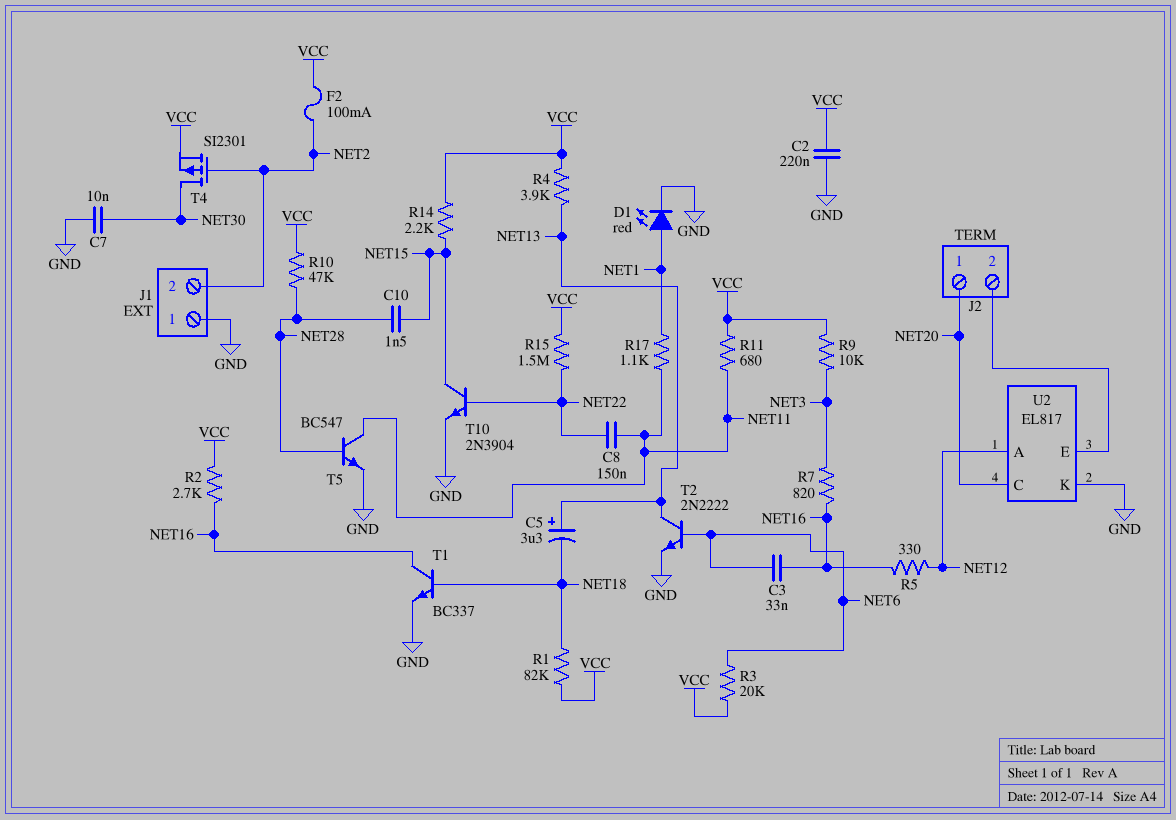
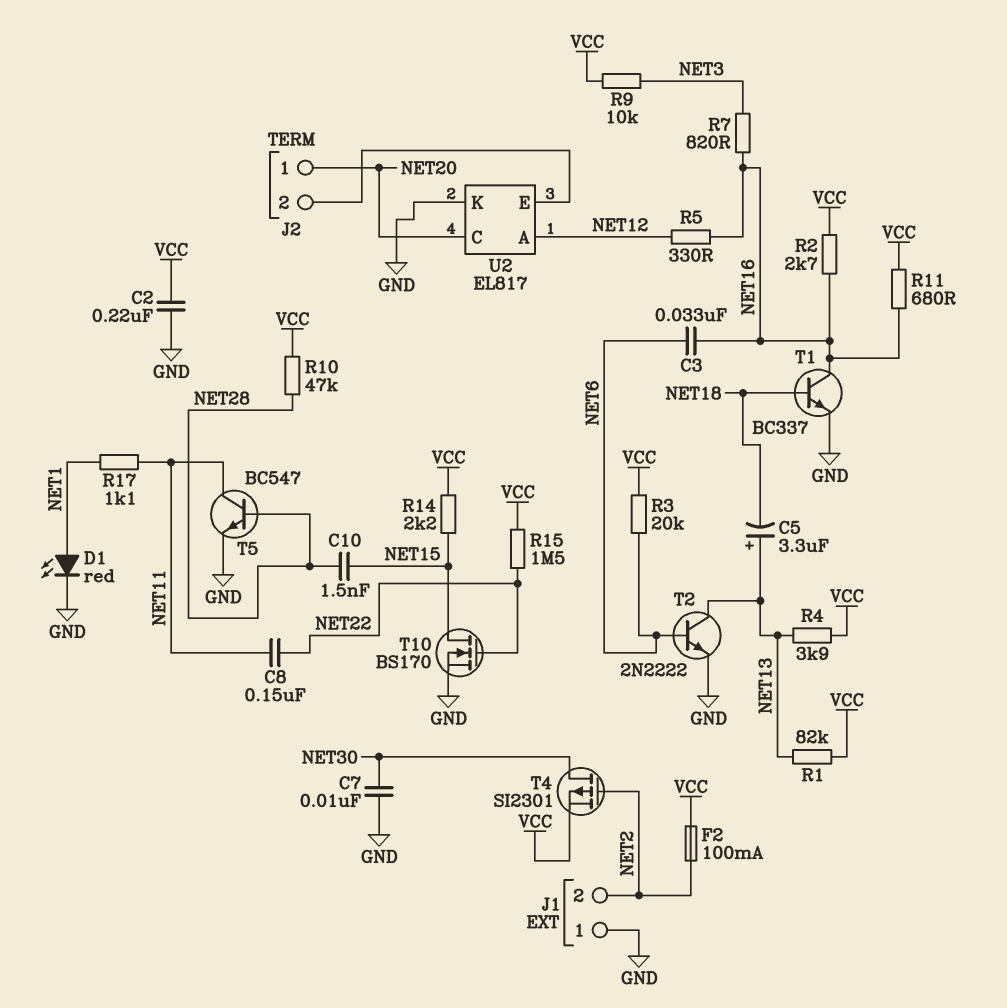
R1: 82k (NET18, VCC) -> 82k (NET13, VCC)
R11: 680 (NET11, VCC) -> 680 (NET16, VCC)
T10: NPN 2N3904 (B NET22, C NET15, E GND) -> NMOS BS170 (G NET22, D NET15, S GND)

